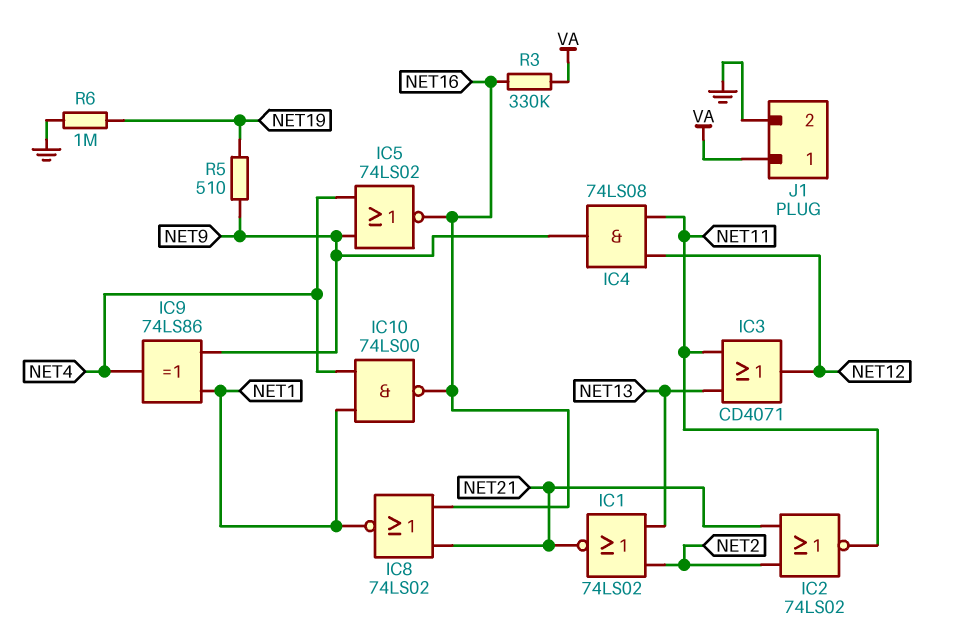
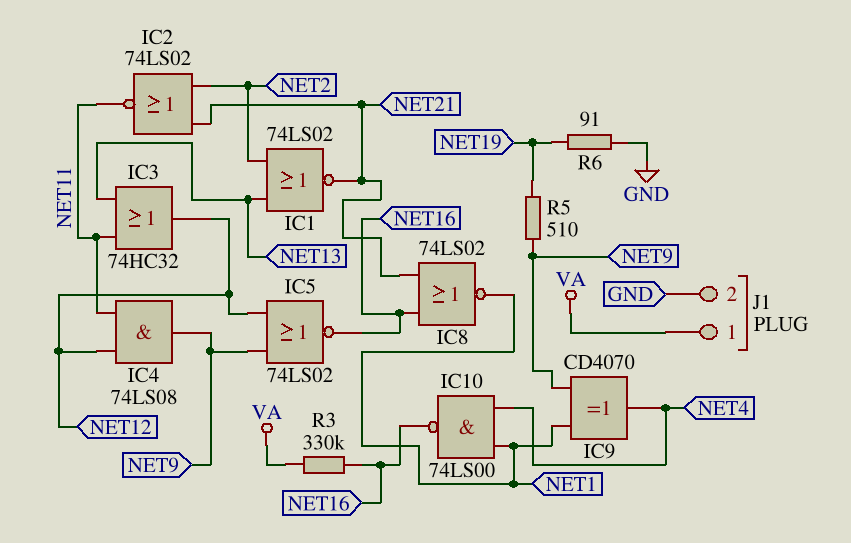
IC3: OR CD4071 (in NET11, in NET13, out NET12) -> OR 74HC32 (in NET11, in NET13, out NET12)
IC5: NOR 74LS02 (in NET4, in NET9, out NET16) -> NOR 74LS02 (in NET9, in NET12, out NET16)
IC9: XOR 74LS86 (in NET1, in NET9, out NET4) -> XOR CD4070 (in NET1, in NET9, out NET4)
R6: 1M (GND, NET19) -> 91 (GND, NET19)

